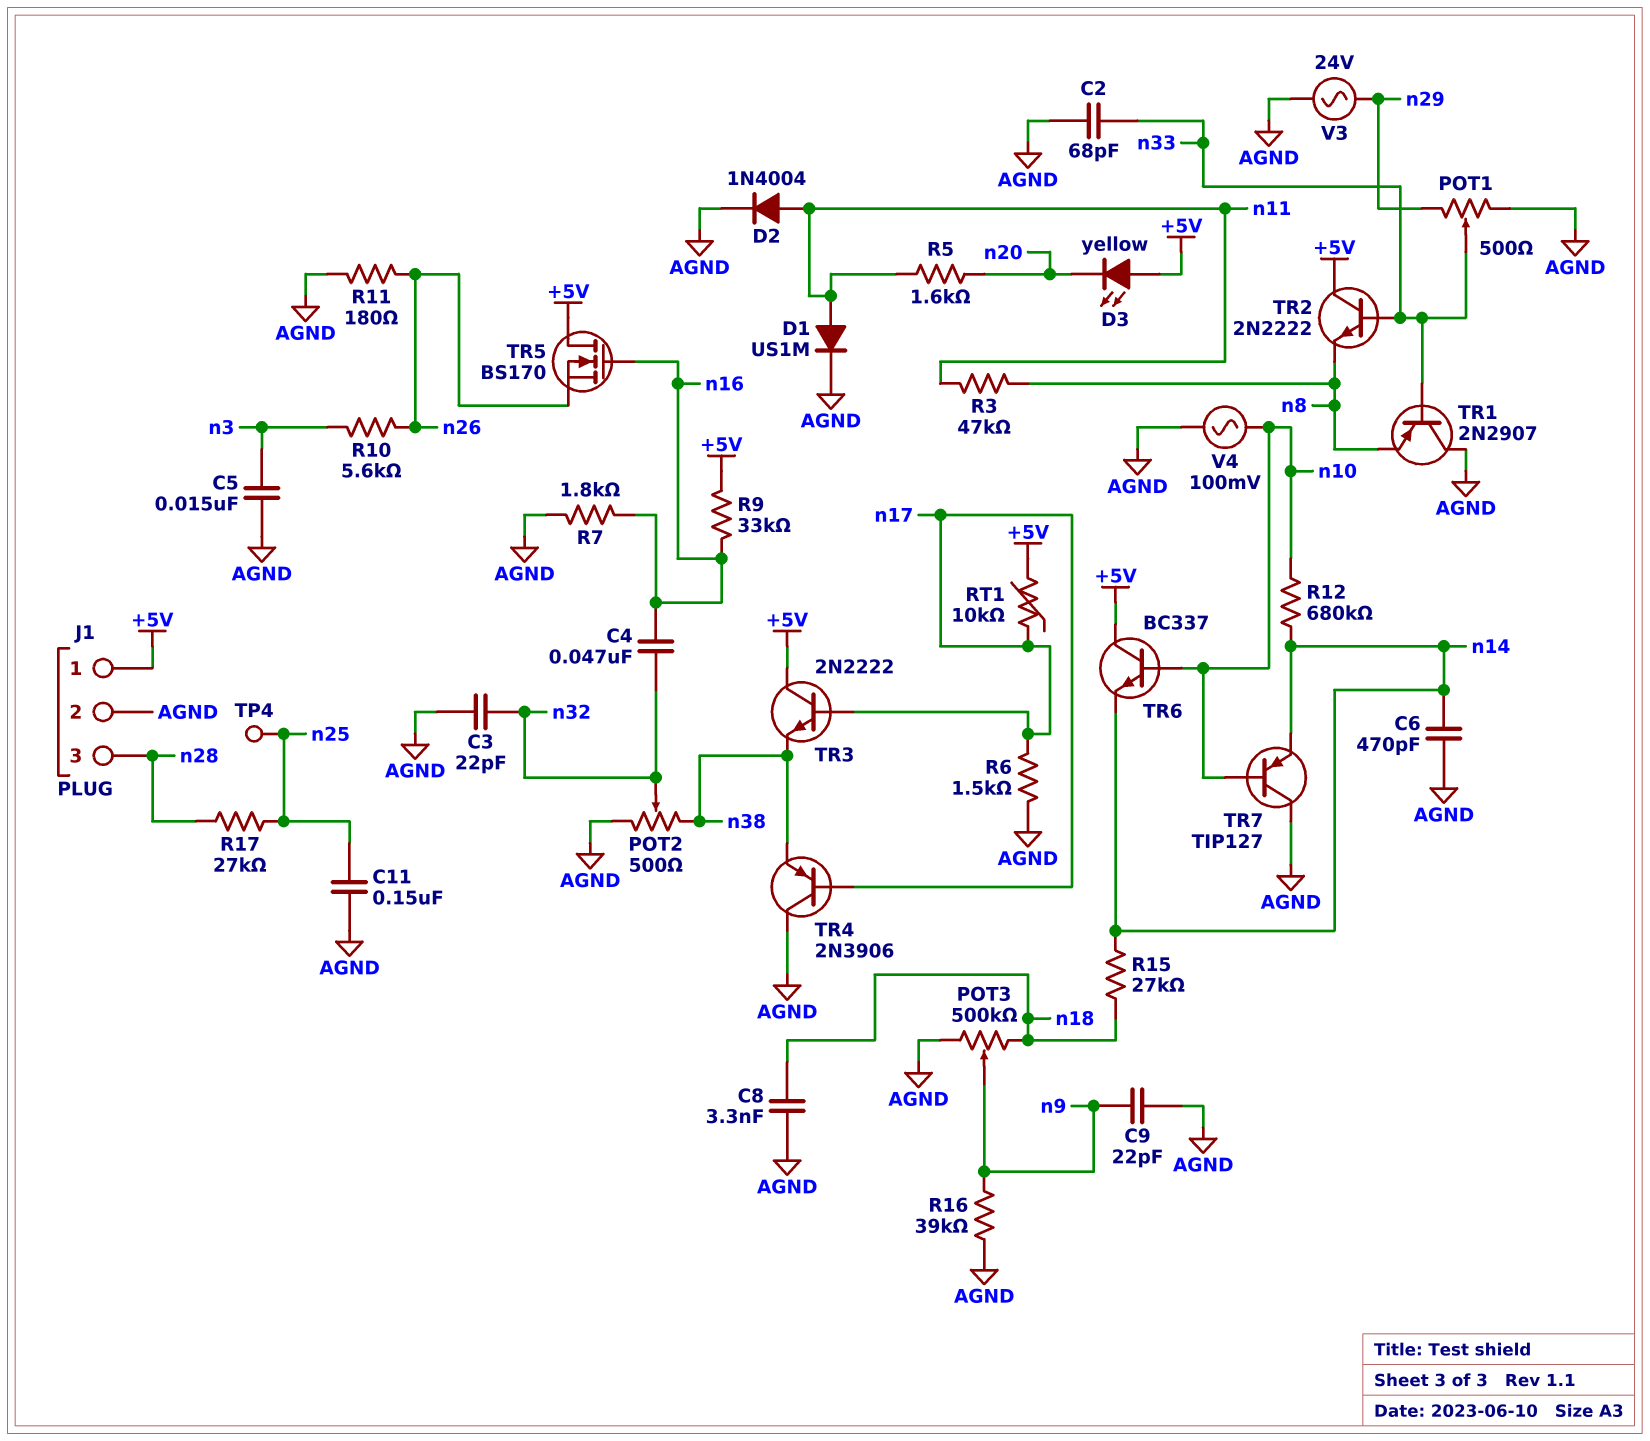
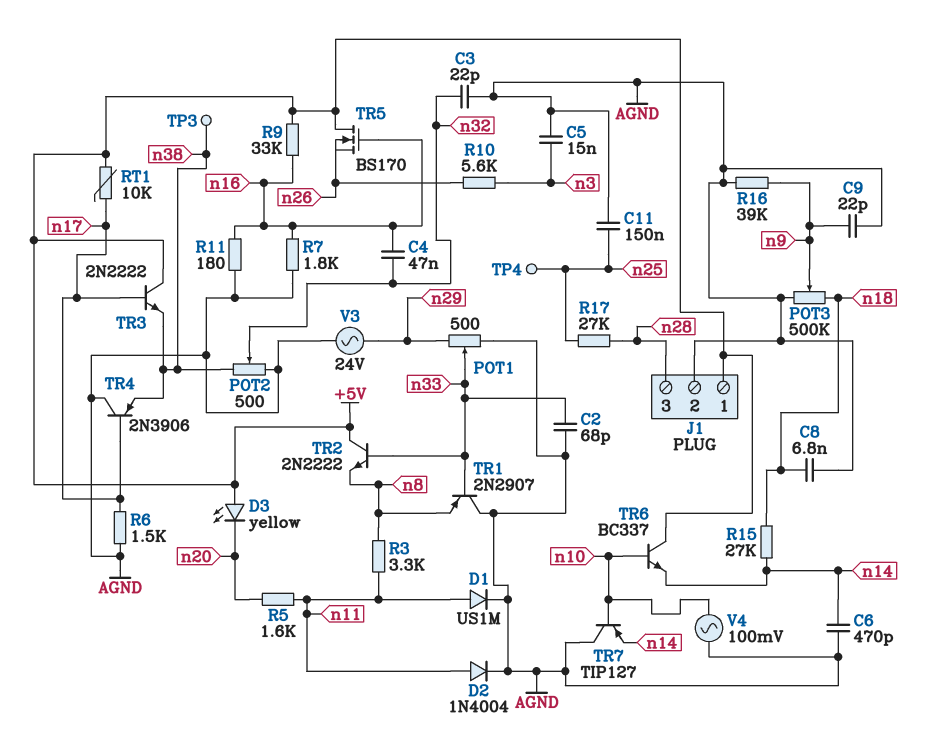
C8: 3.3nF (AGND, n18) -> 6.8nF (AGND, n18)
R3: 47k (n8, n11) -> 3.3k (n8, n11)
R11: 180 (AGND, n26) -> 180 (AGND, n16)
R12: 680k (n10, n14) -> none
TP3: none -> test point (n38)

